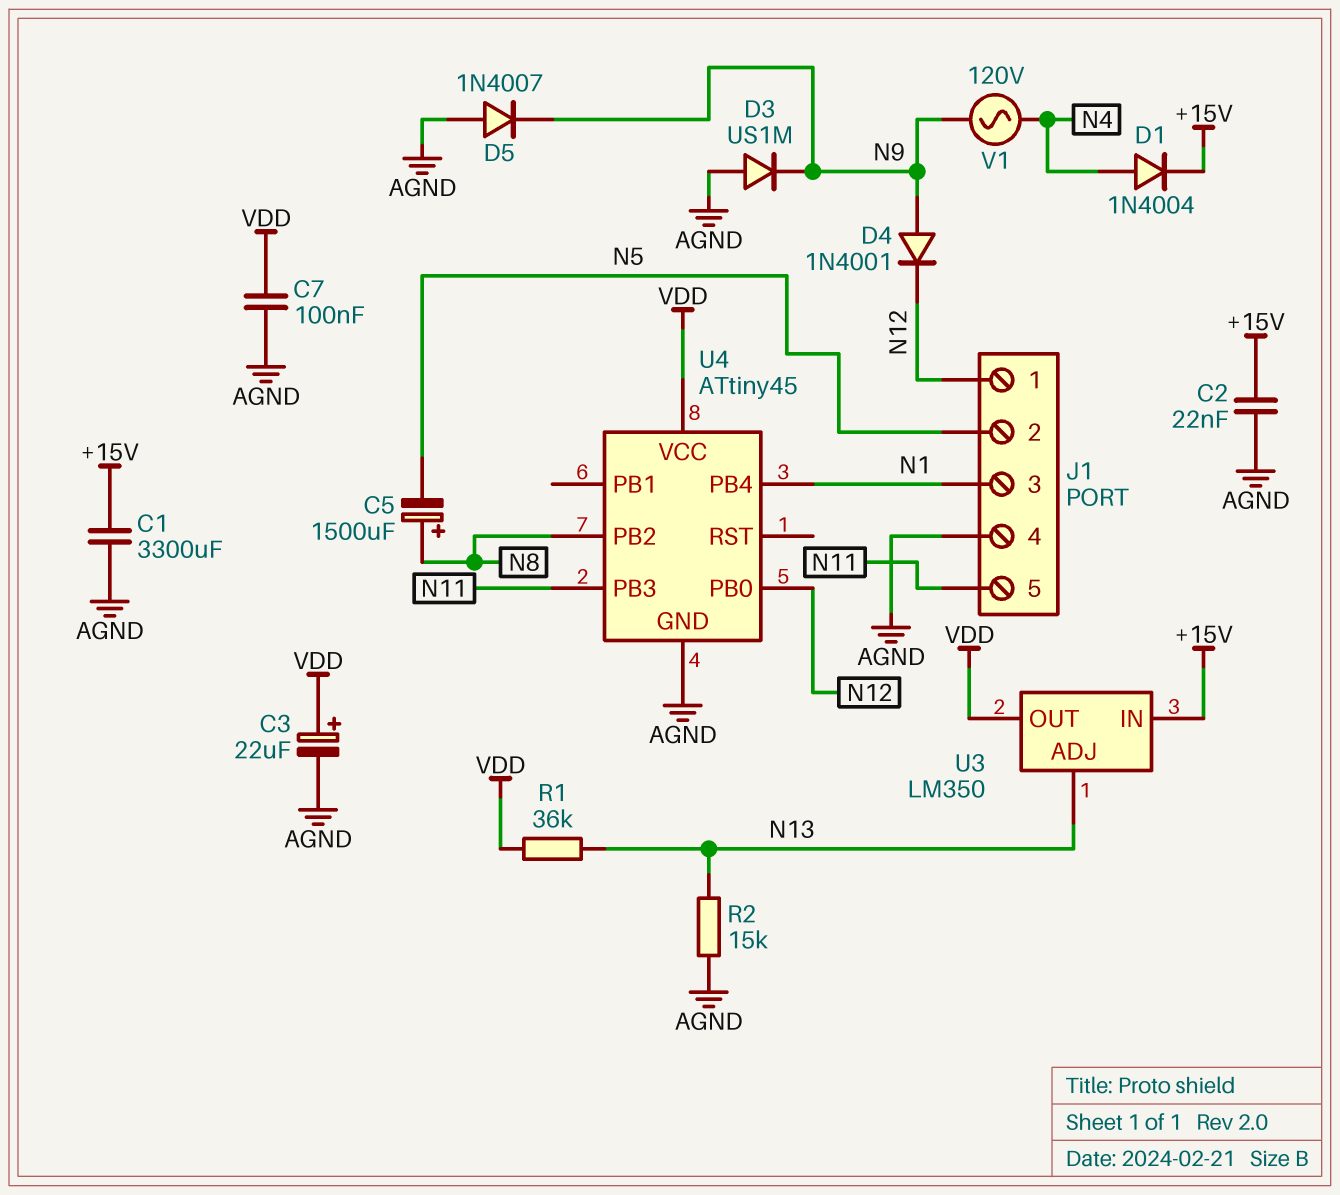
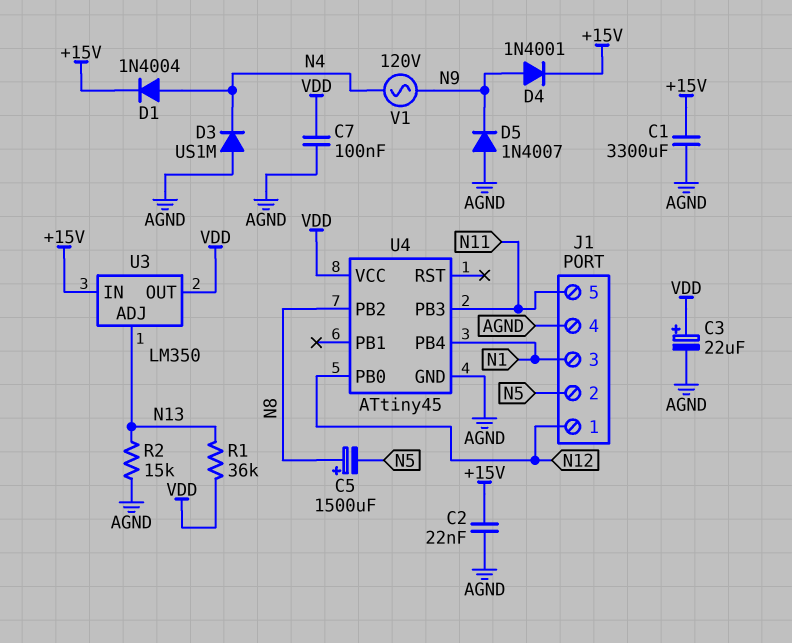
D3: diode US1M (A AGND, K N9) -> diode US1M (A AGND, K N4)
D4: diode 1N4001 (A N9, K N12) -> diode 1N4001 (A N9, K +15V)

